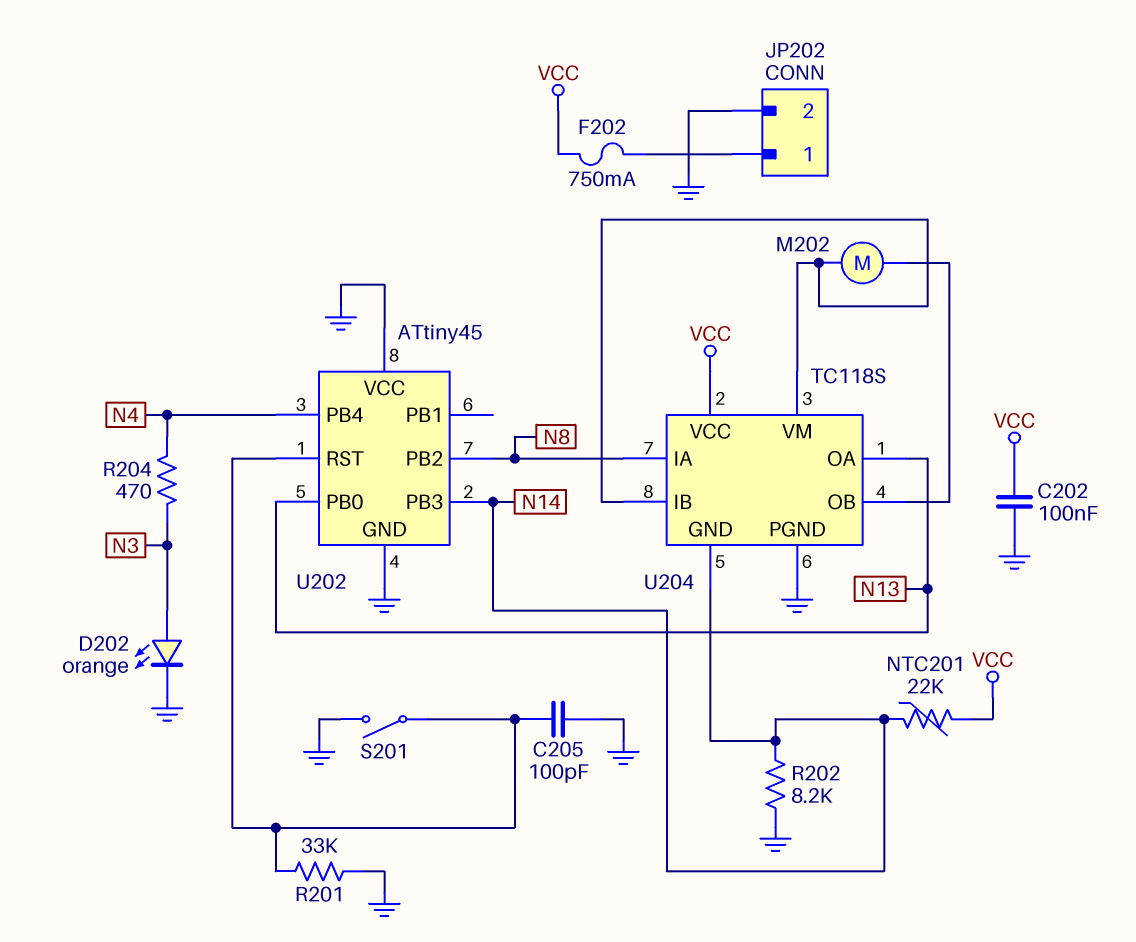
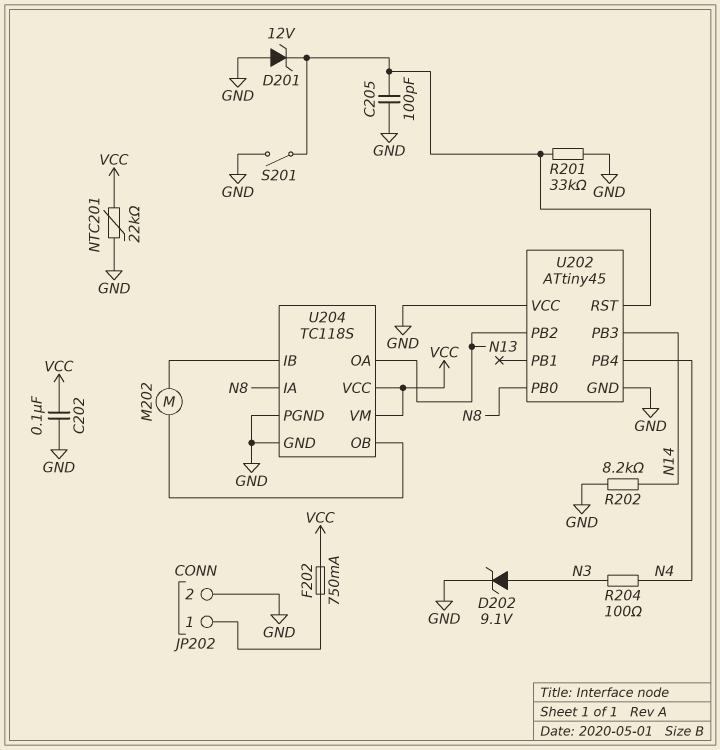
D201: none -> zener 12V (A GND, K U202/RST)
D202: LED orange (A N3, K GND) -> zener 9.1V (A N3, K GND)
NTC201: 22k (N14, VCC) -> 22k (GND, VCC)
R204: 470 (N3, N4) -> 100 (N3, N4)
U202 pin PB0: N13 -> N8
U202 pin PB2: N8 -> N13
U204 pin GND: N14 -> GND
U204 pin VM: U204/IB -> VCC

